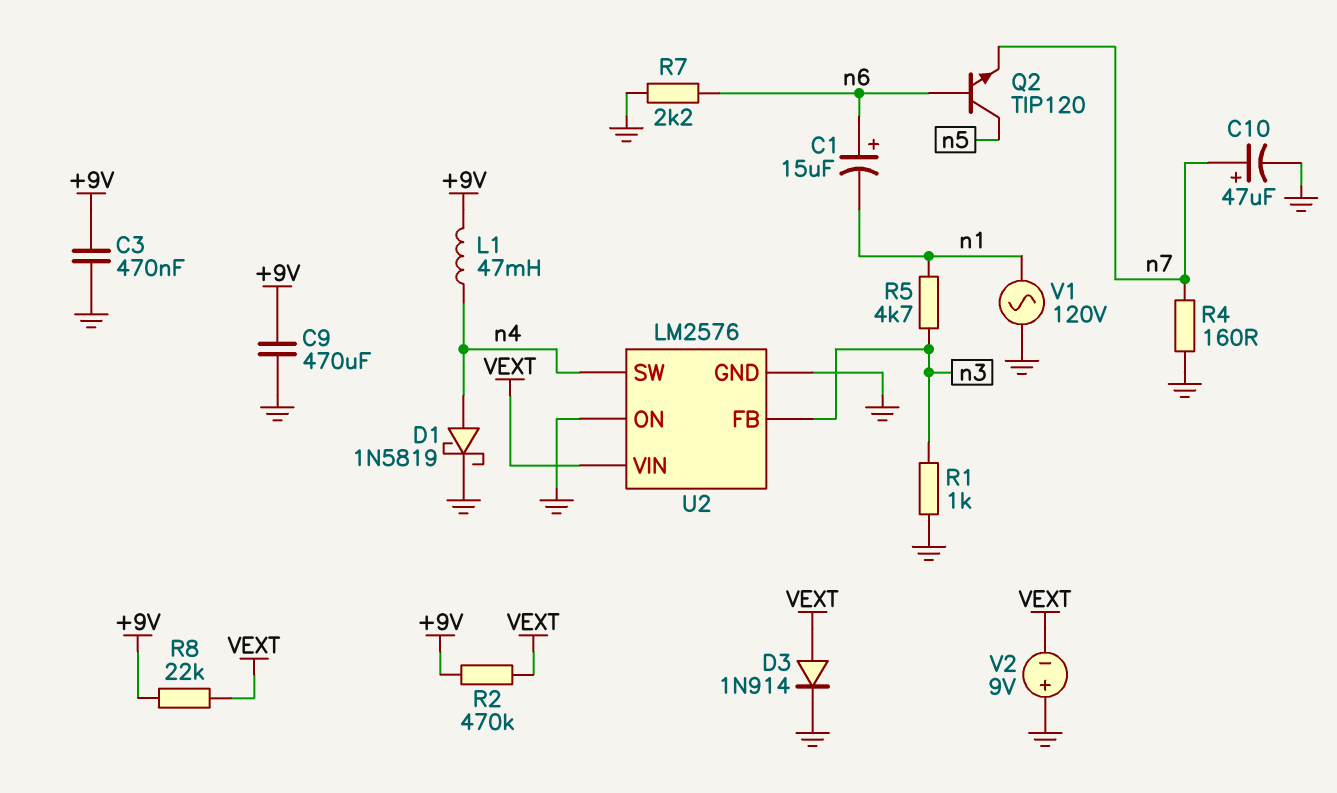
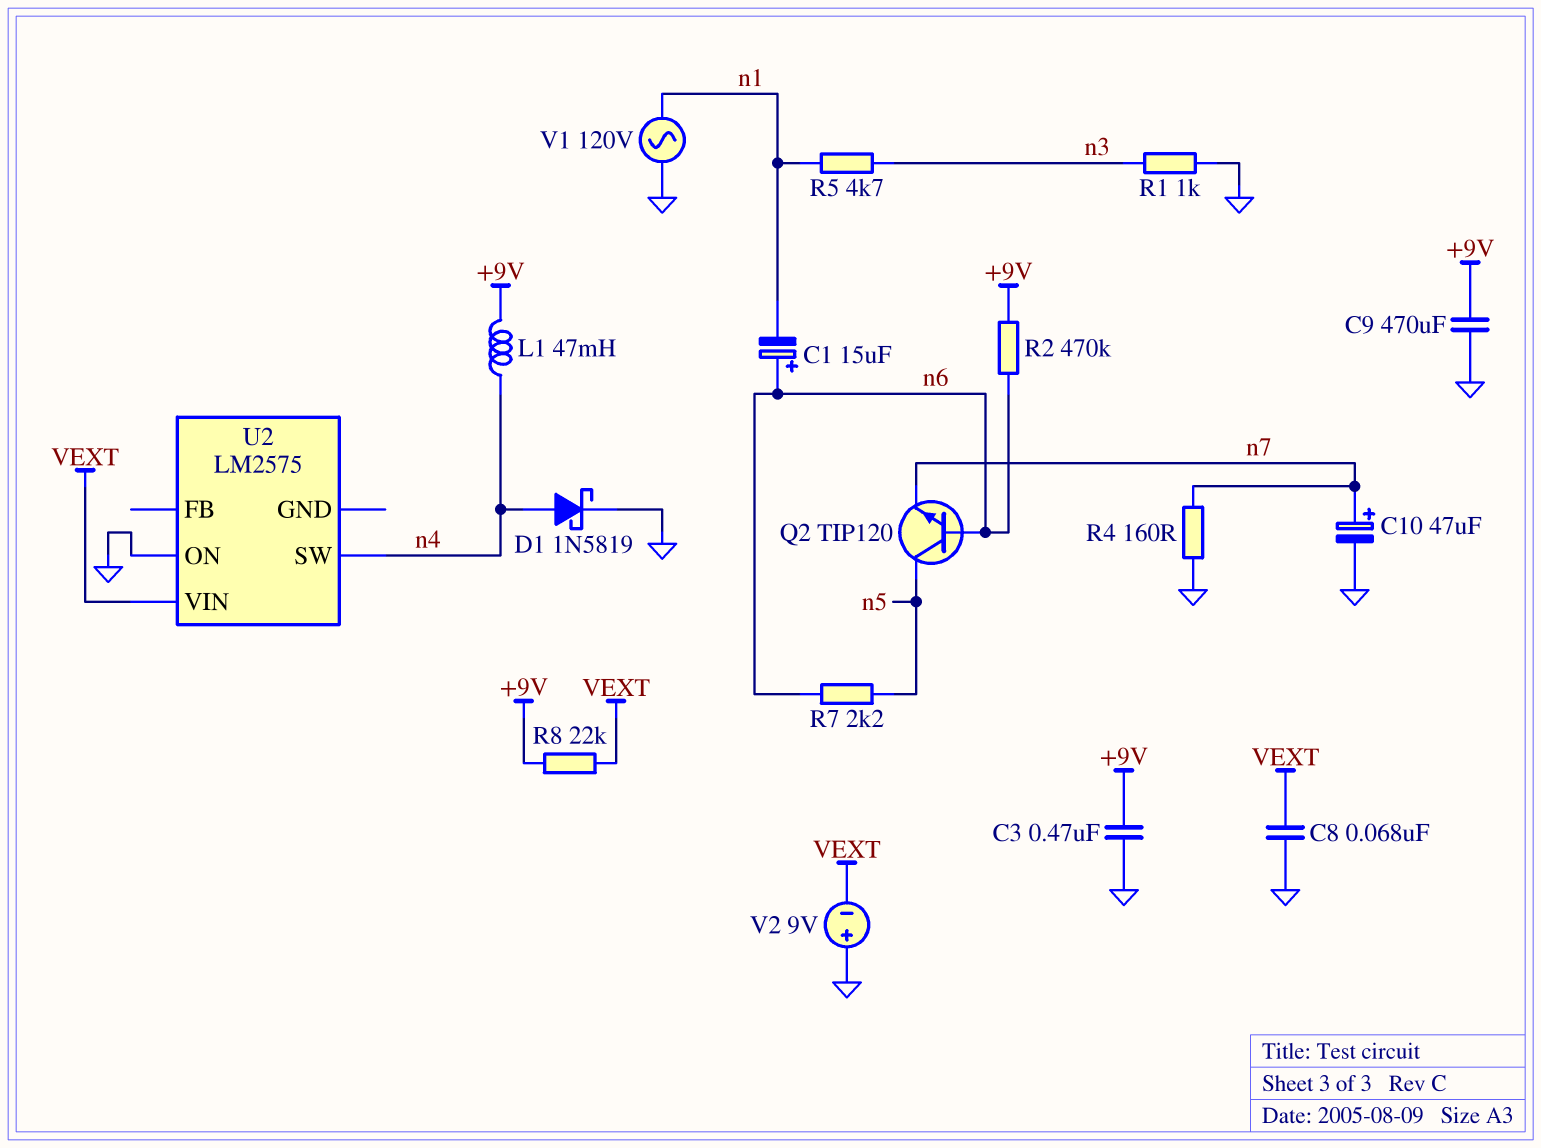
C8: none -> 68nF (GND, VEXT)
D3: diode 1N914 (A VEXT, K GND) -> none
R2: 470k (+9V, VEXT) -> 470k (+9V, n6)
R7: 2.2k (GND, n6) -> 2.2k (n5, n6)
U2: LM2576 -> LM2575
U2 pin FB: n3 -> none
U2 pin GND: GND -> none

